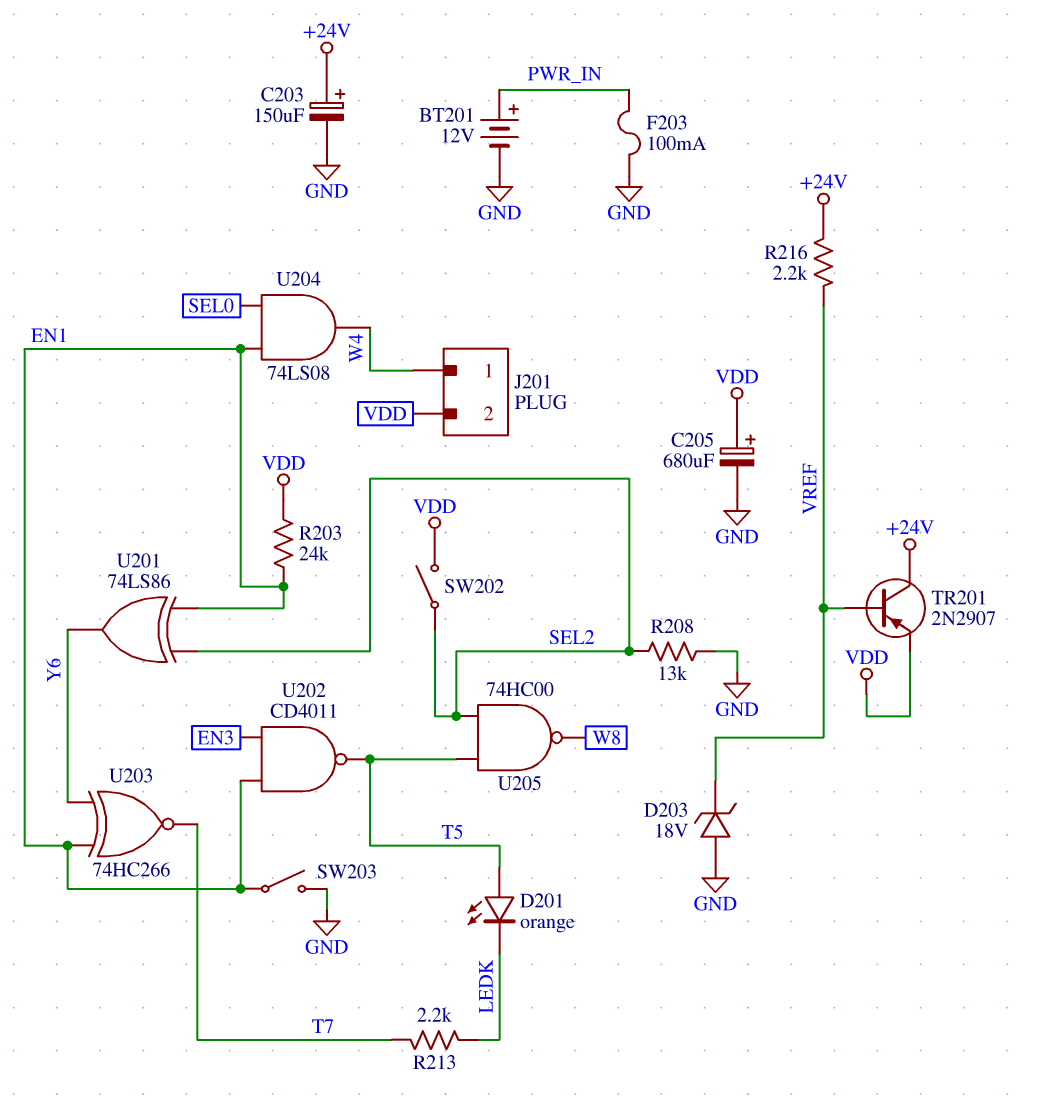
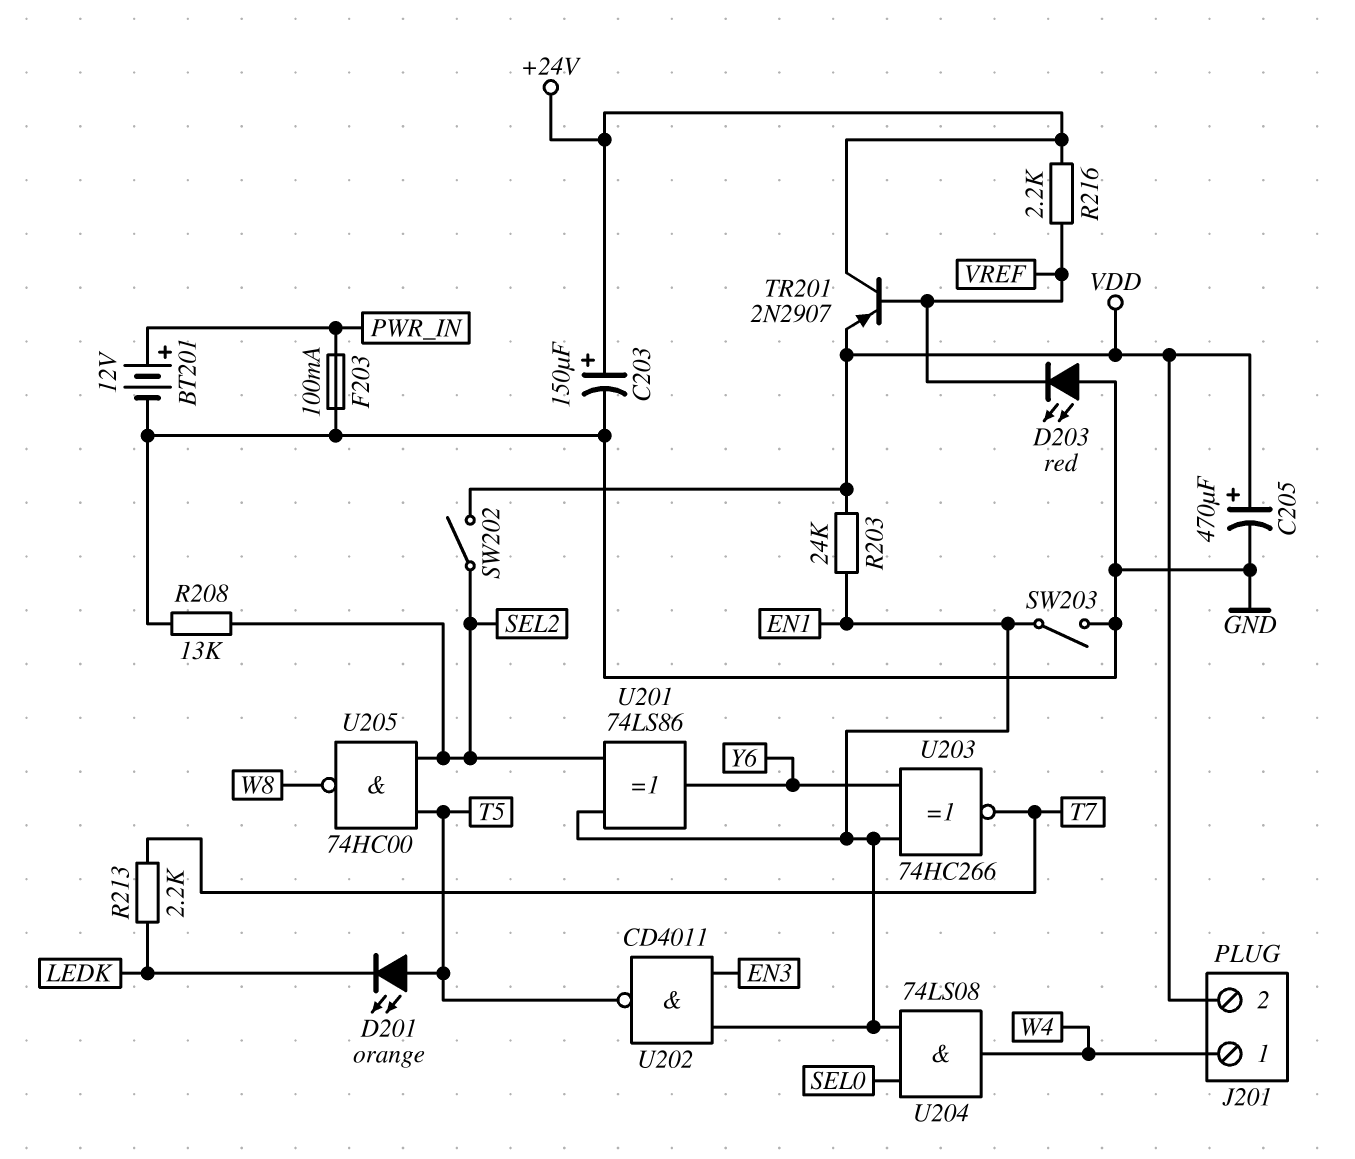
C205: 680uF (plus VDD, minus GND) -> 470uF (plus VDD, minus GND)
D203: zener 18V (A GND, K VREF) -> LED red (A GND, K VREF)

